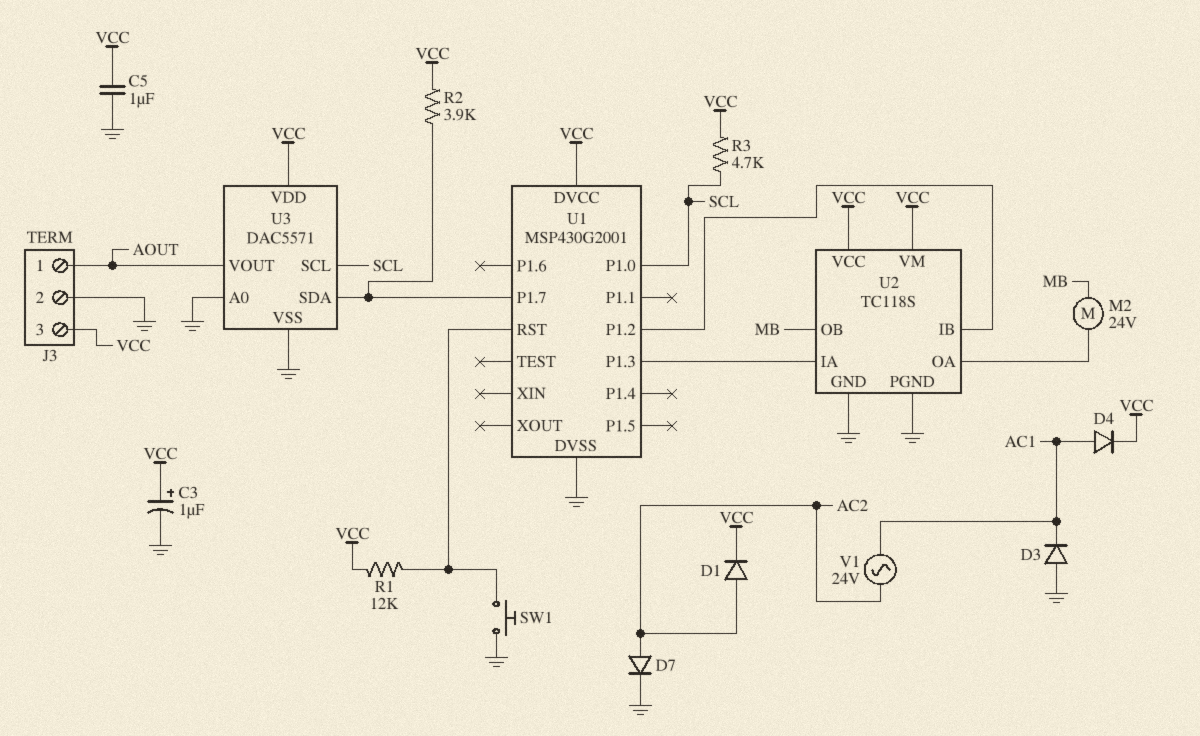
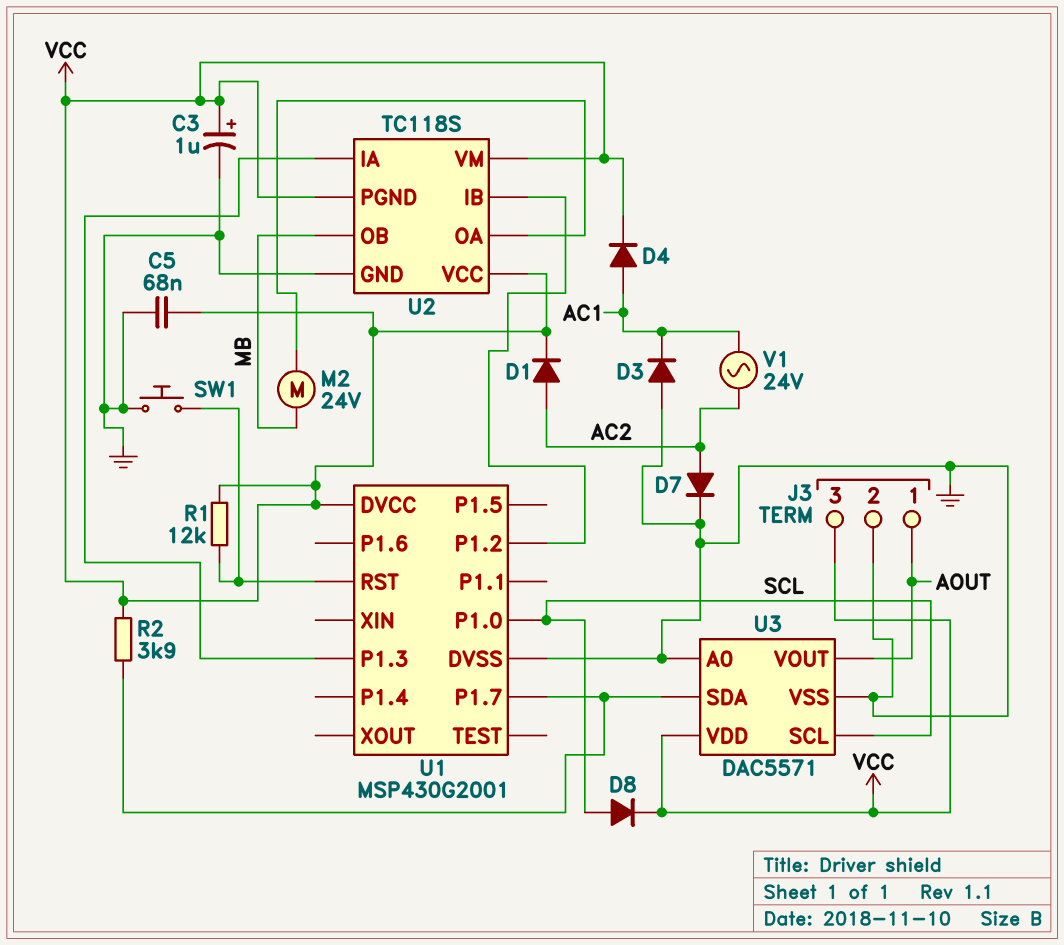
C5: 1uF (GND, VCC) -> 68nF (GND, VCC)
D8: none -> diode (A SCL, K VCC)
R3: 4.7k (SCL, VCC) -> none
U2 pin PGND: GND -> VCC

